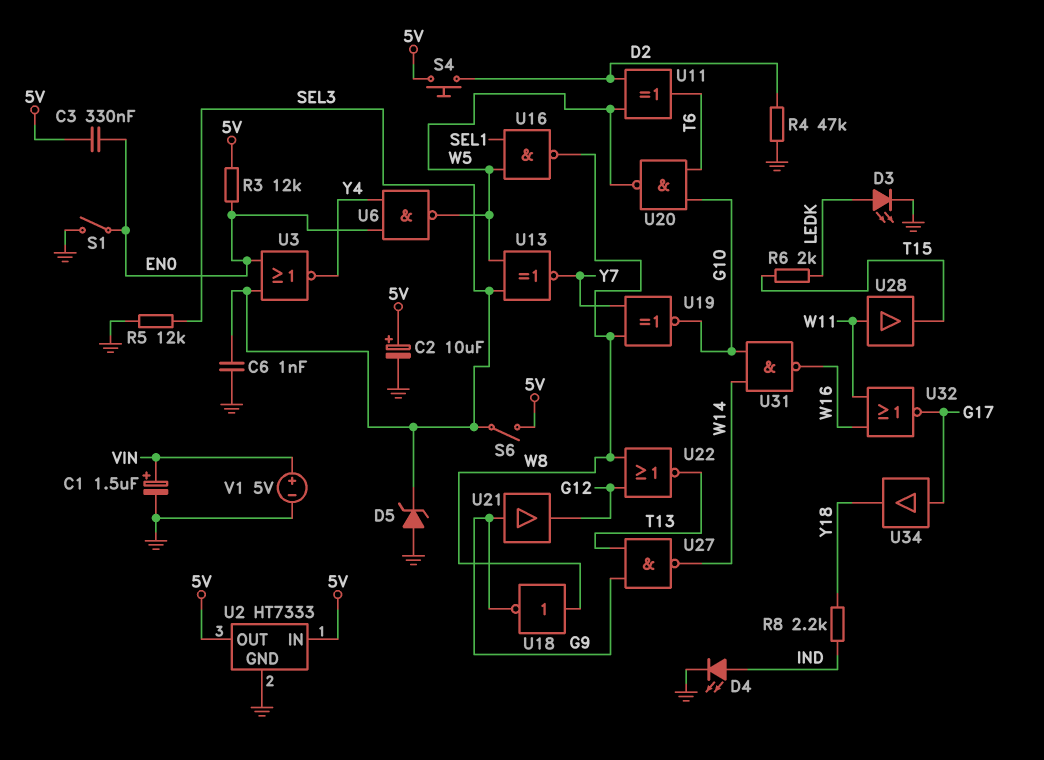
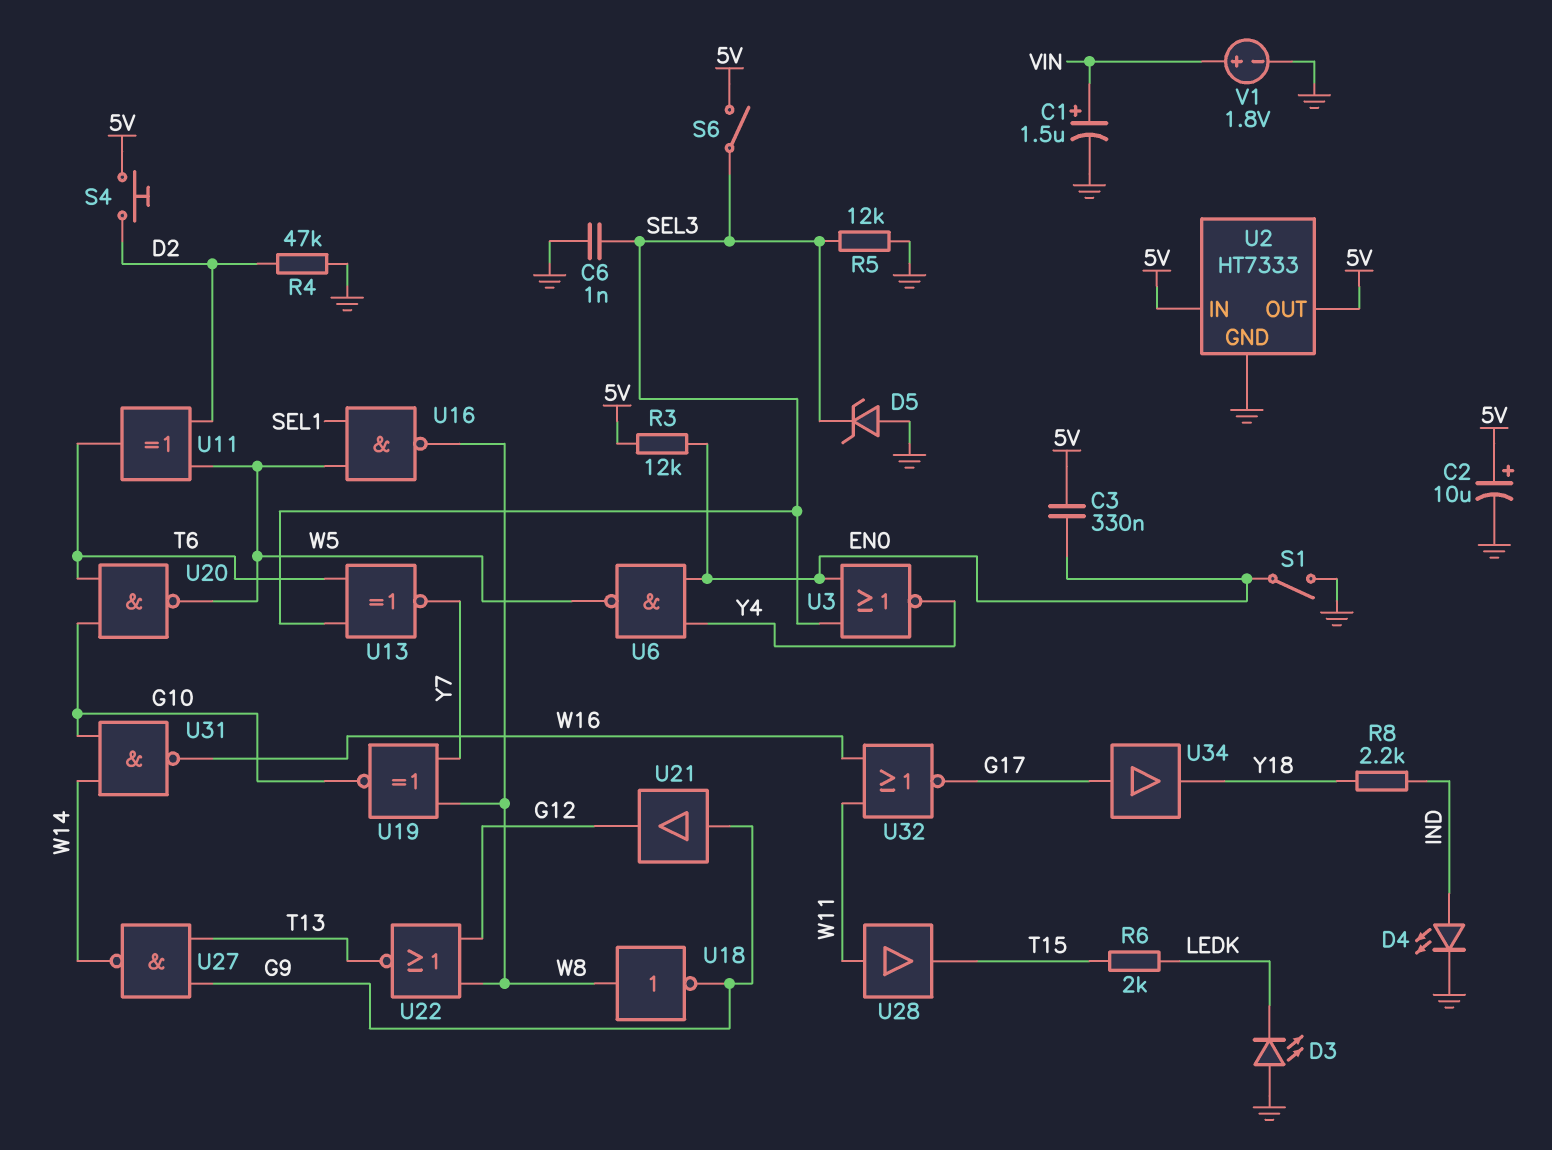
D3: LED (A LEDK, K GND) -> LED (A GND, K LEDK)
U13: XNOR (in SEL3, in W5, out Y7) -> XNOR (in SEL3, in T6, out Y7)
V1: 5V (plus VIN, minus GND) -> 1.8V (plus VIN, minus GND)

